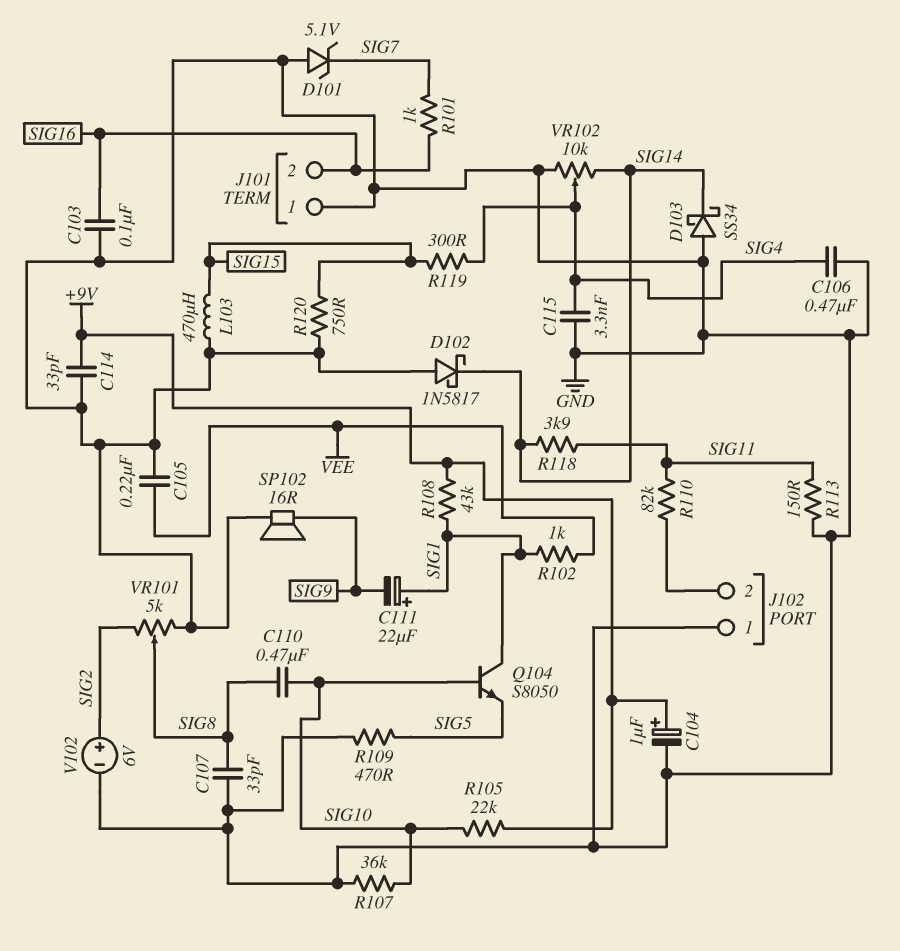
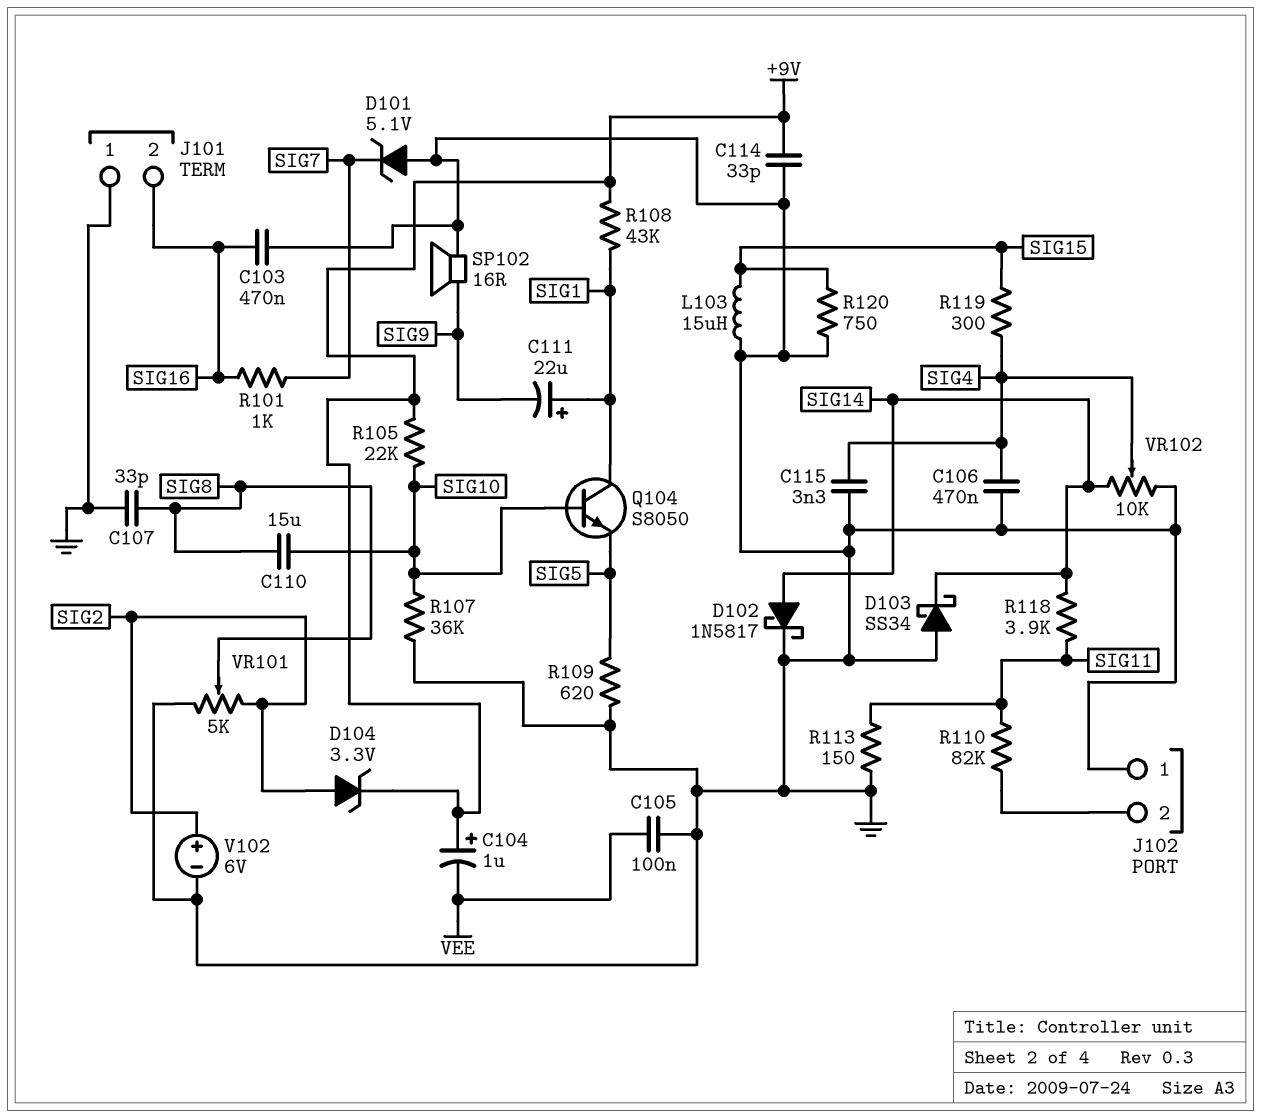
C103: 100nF (GND, SIG16) -> 470nF (GND, SIG16)
C104: 1uF (plus +9V, minus GND) -> 1uF (plus +9V, minus VEE)
C105: 220nF (GND, VEE) -> 100nF (GND, VEE)
C110: 470nF (SIG8, SIG10) -> 15uF (SIG8, SIG10)
D102: schottky 1N5817 (A GND, K SIG14) -> schottky 1N5817 (A SIG14, K GND)
D104: none -> zener 3.3V (A SIG2, K +9V)
L103: 470uH (GND, SIG15) -> 15uH (GND, SIG15)
R102: 1k (SIG1, VEE) -> none
R109: 470 (GND, SIG5) -> 620 (GND, SIG5)

